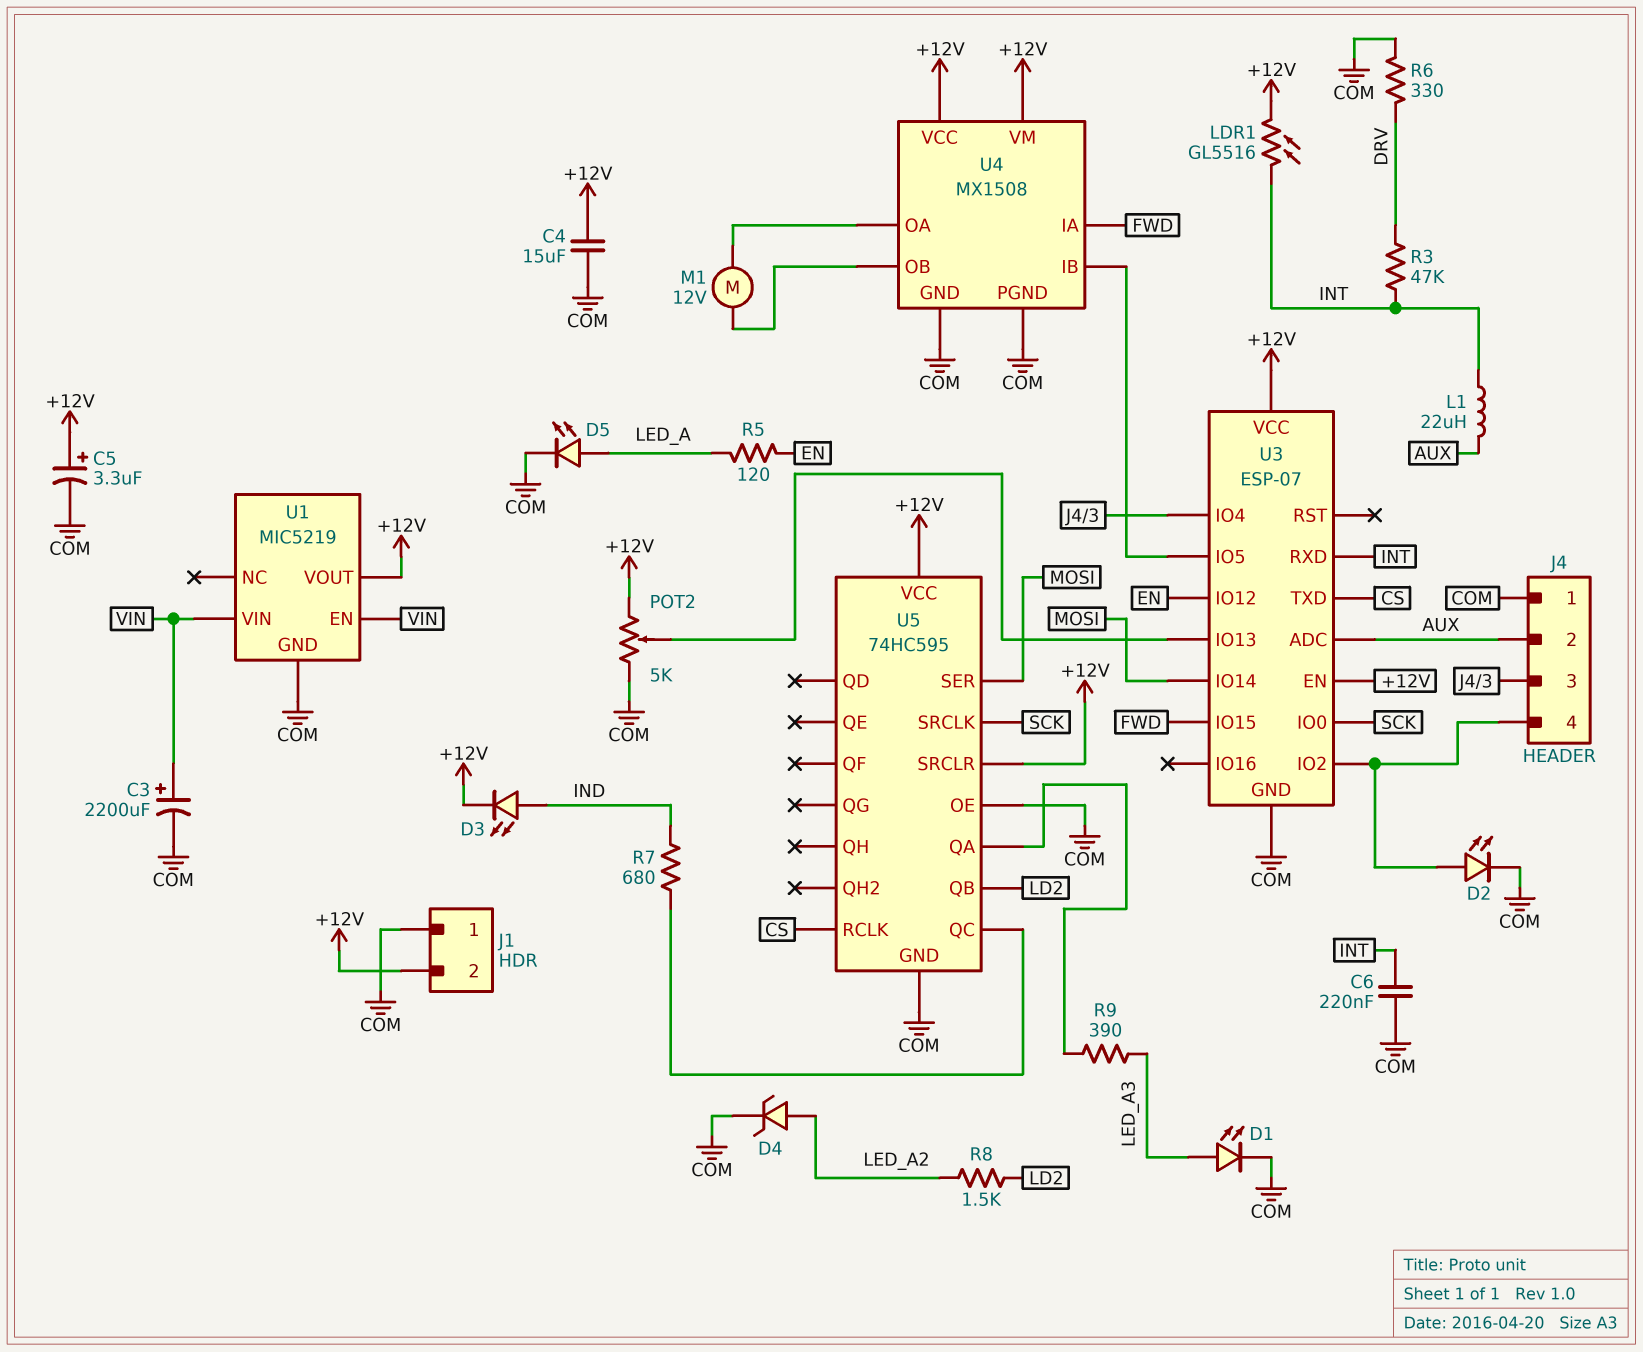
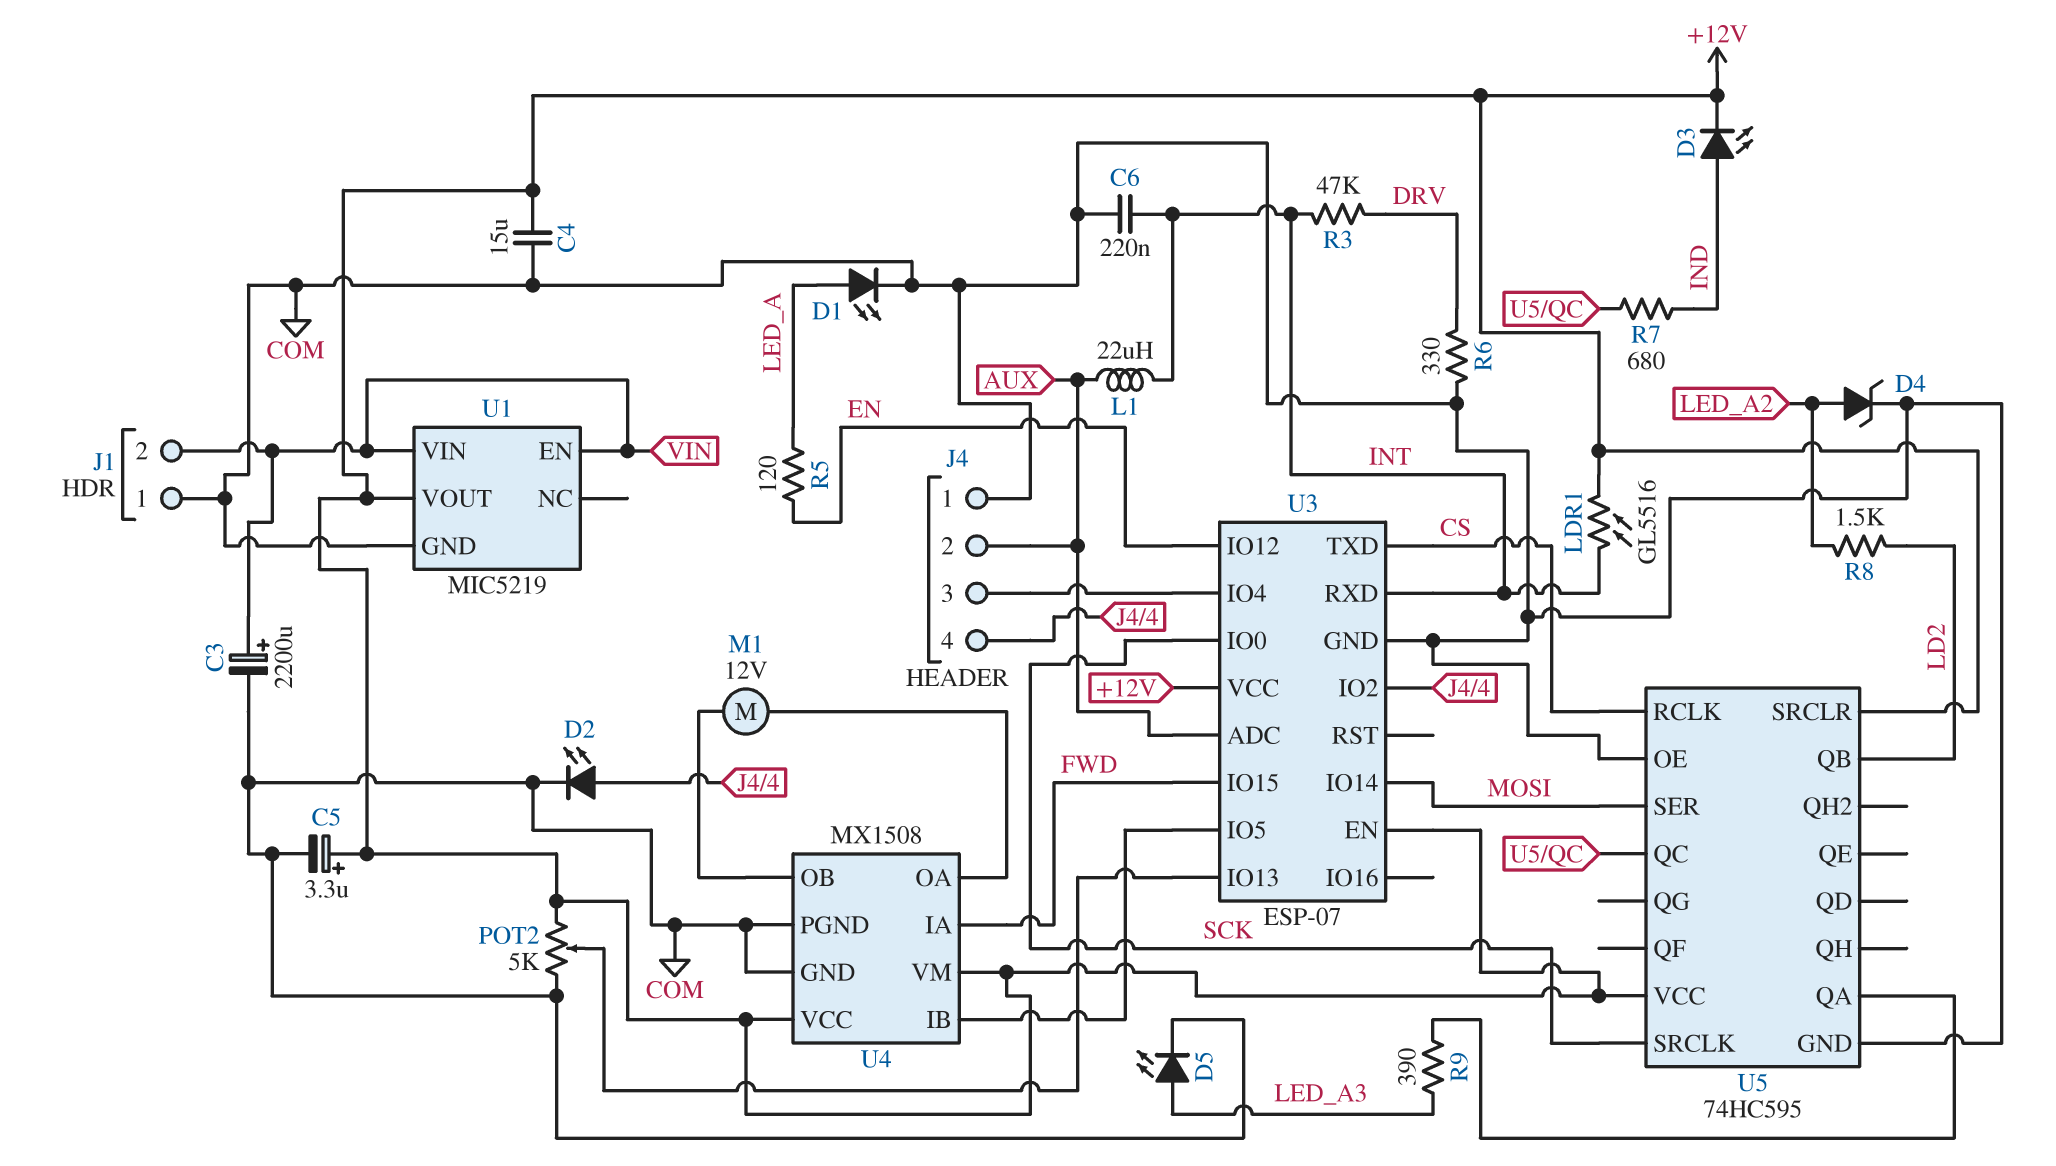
D1: LED (A LED_A3, K COM) -> LED (A LED_A, K COM)
D5: LED (A LED_A, K COM) -> LED (A LED_A3, K COM)
J1 pin 2: +12V -> VIN

